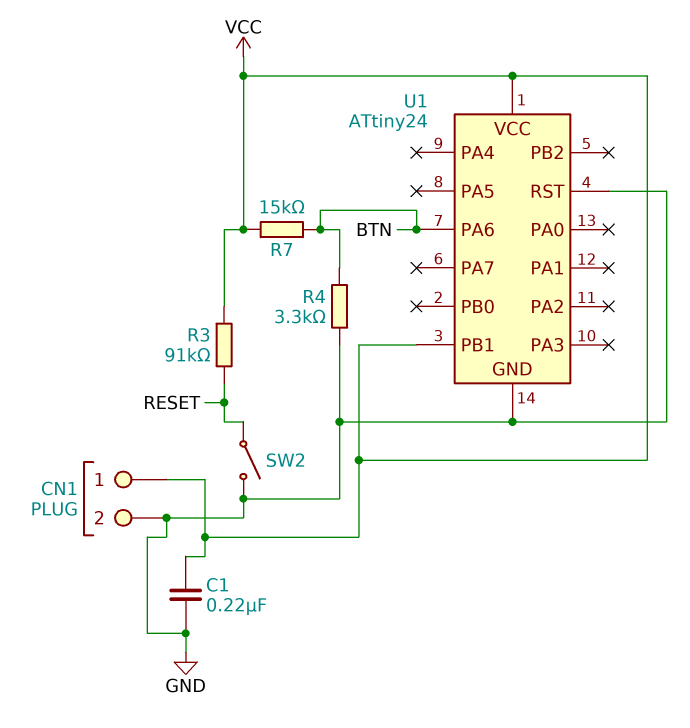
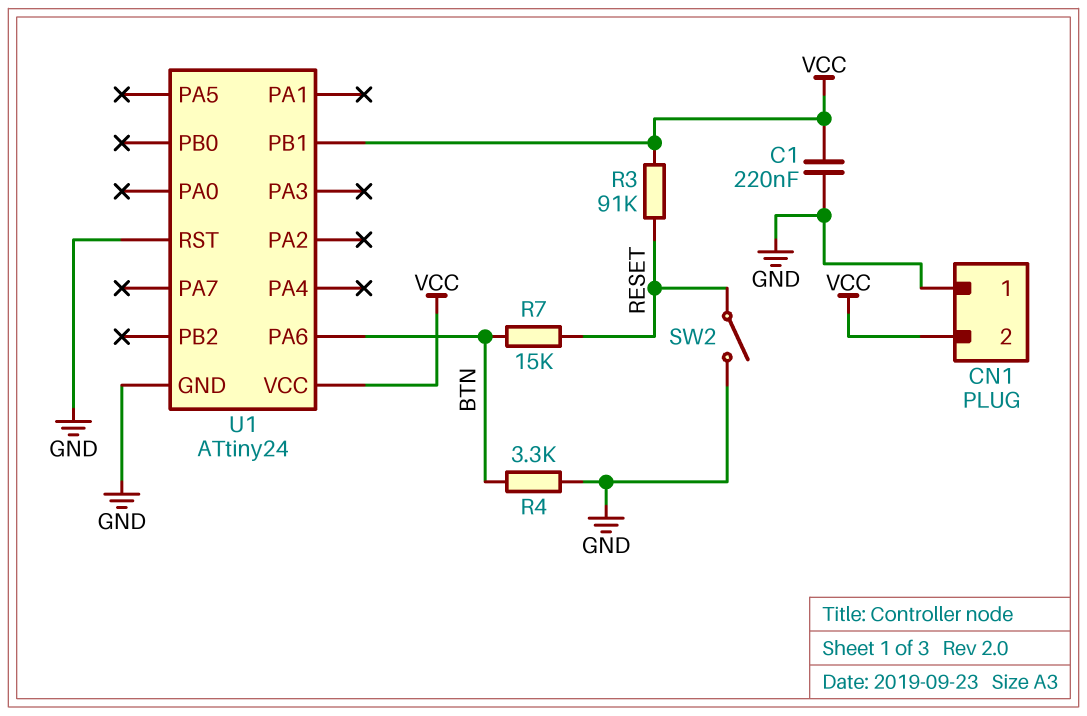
CN1 pin 1: VCC -> GND
CN1 pin 2: GND -> VCC
R7: 15k (BTN, VCC) -> 15k (BTN, RESET)

